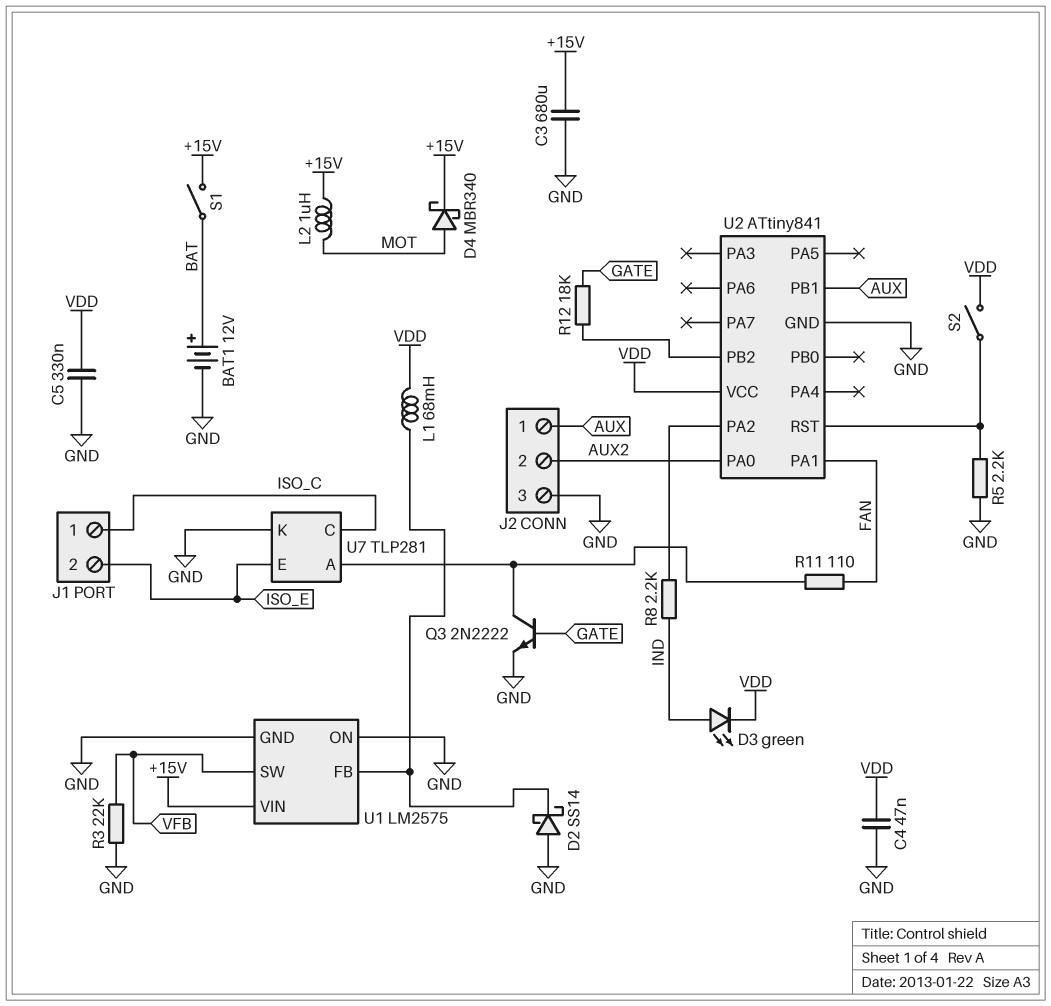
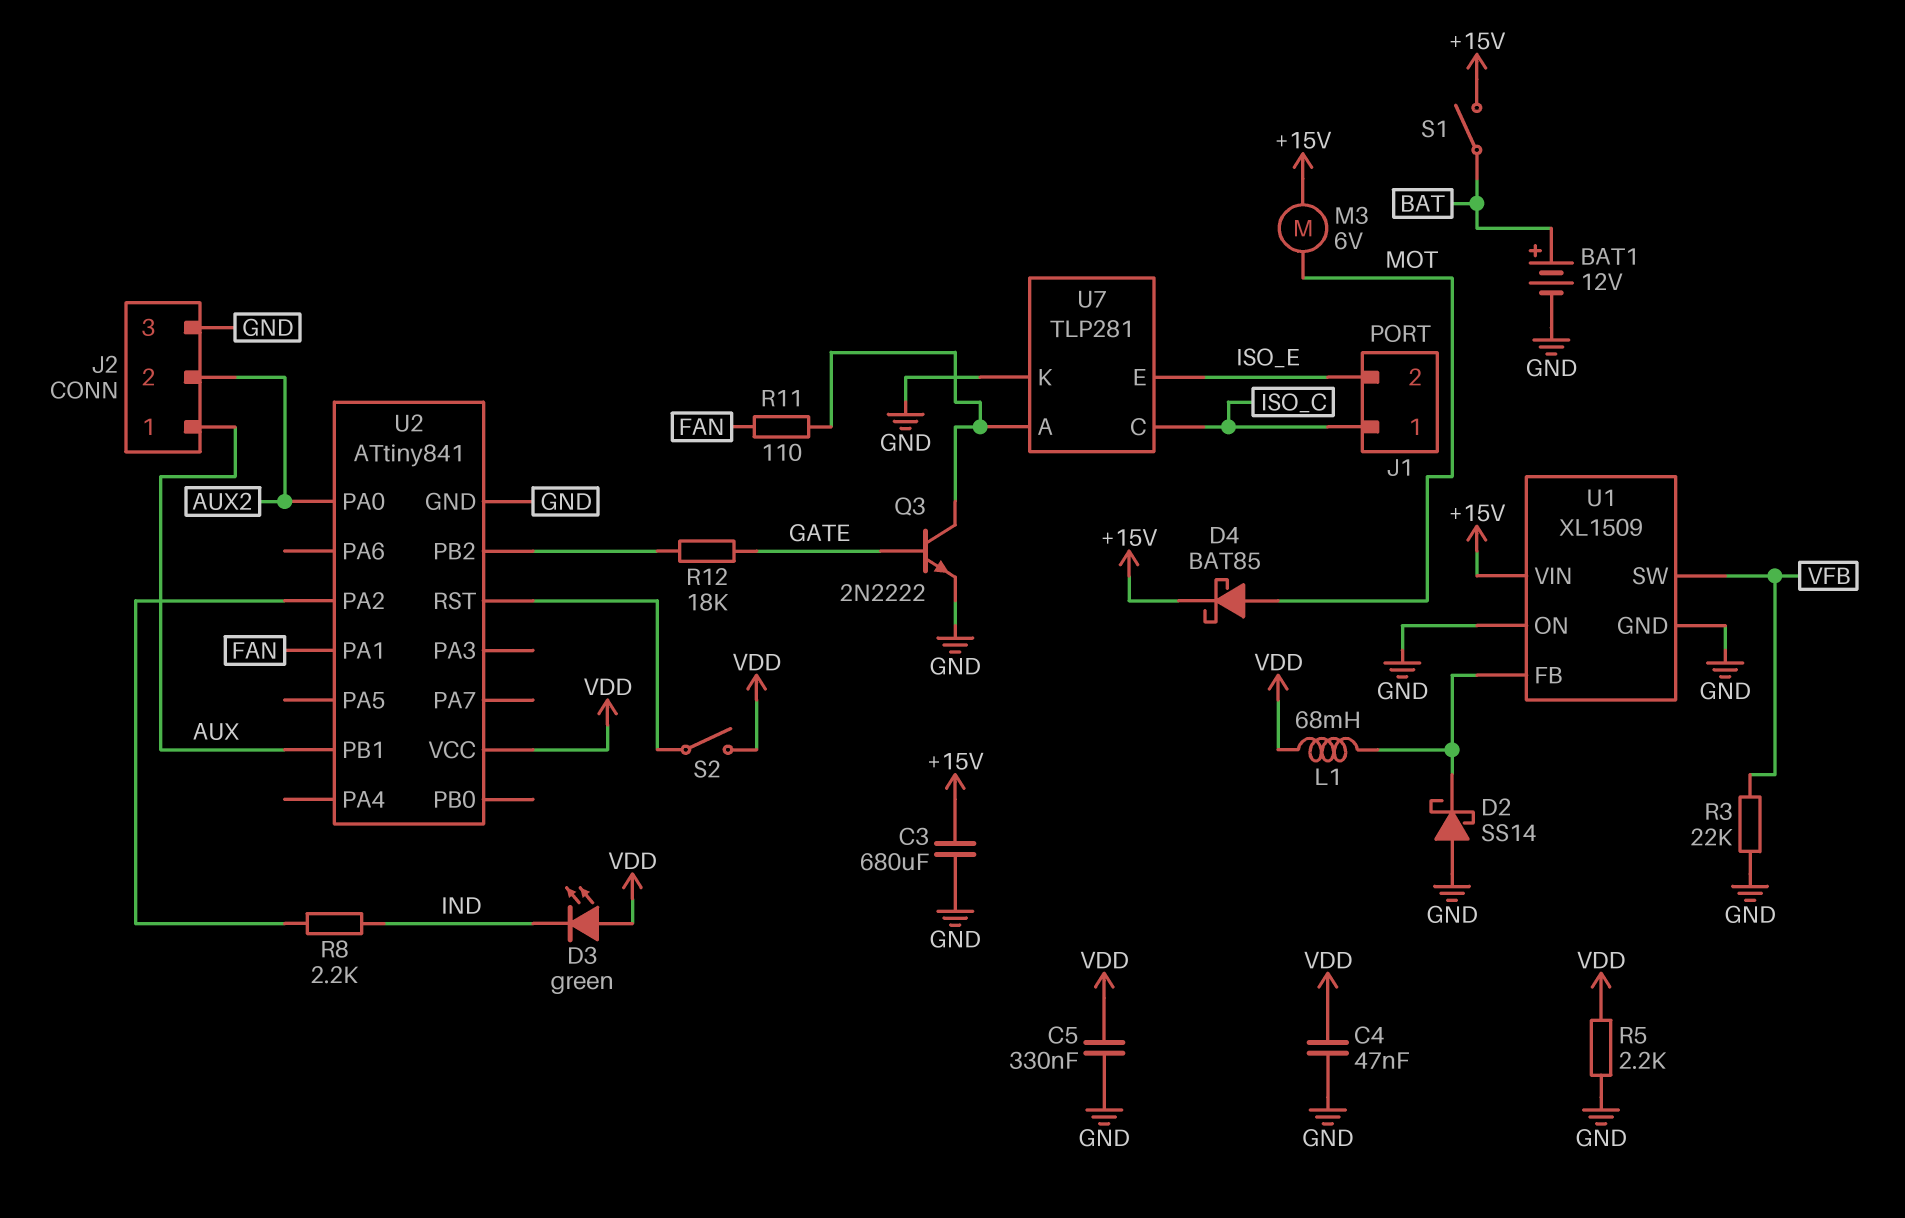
D3: LED green (A IND, K VDD) -> LED green (A VDD, K IND)
D4: schottky MBR340 (A MOT, K +15V) -> schottky BAT85 (A MOT, K +15V)
L2: 1uH (+15V, MOT) -> none
M3: none -> motor 6V (+15V, MOT)
R5: 2.2k (GND, U2/RST) -> 2.2k (GND, VDD)
U1: LM2575 -> XL1509

